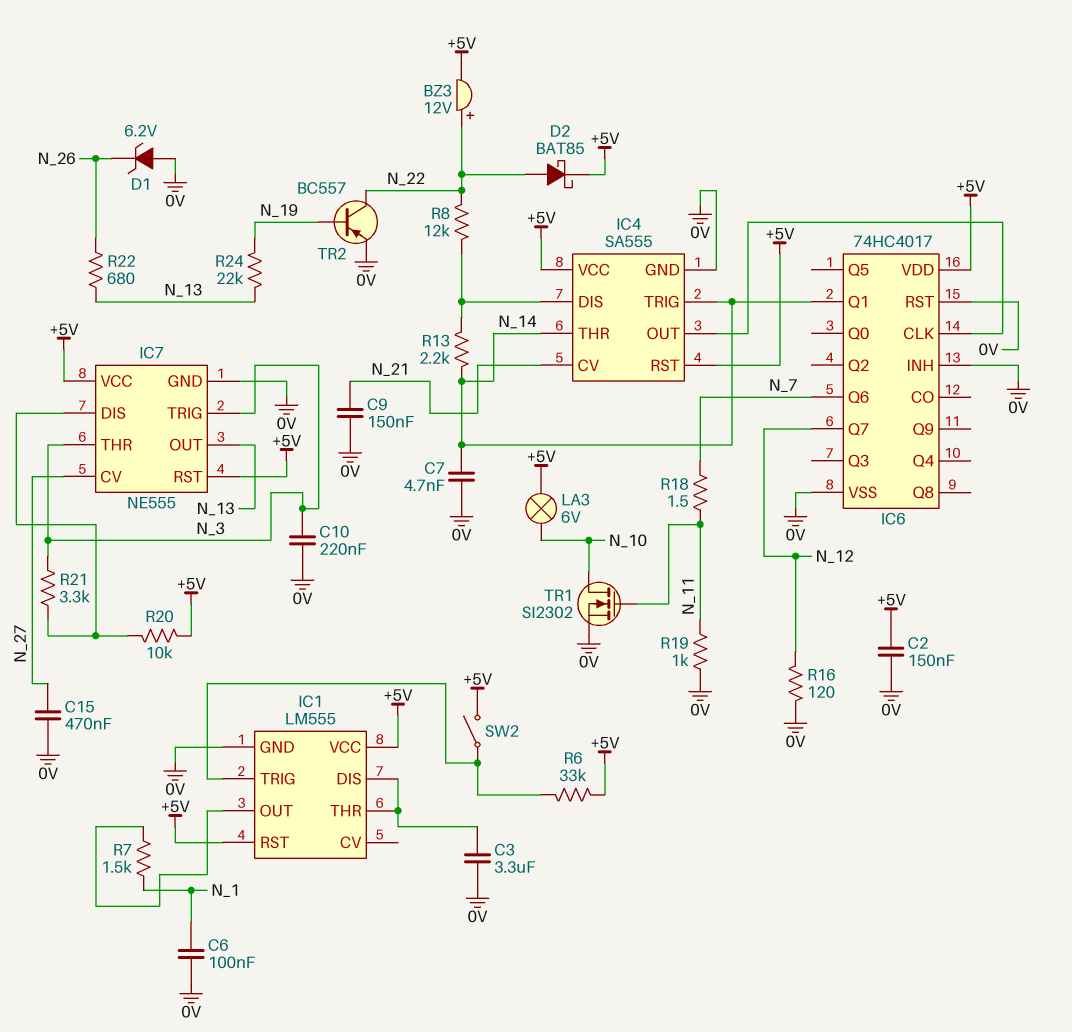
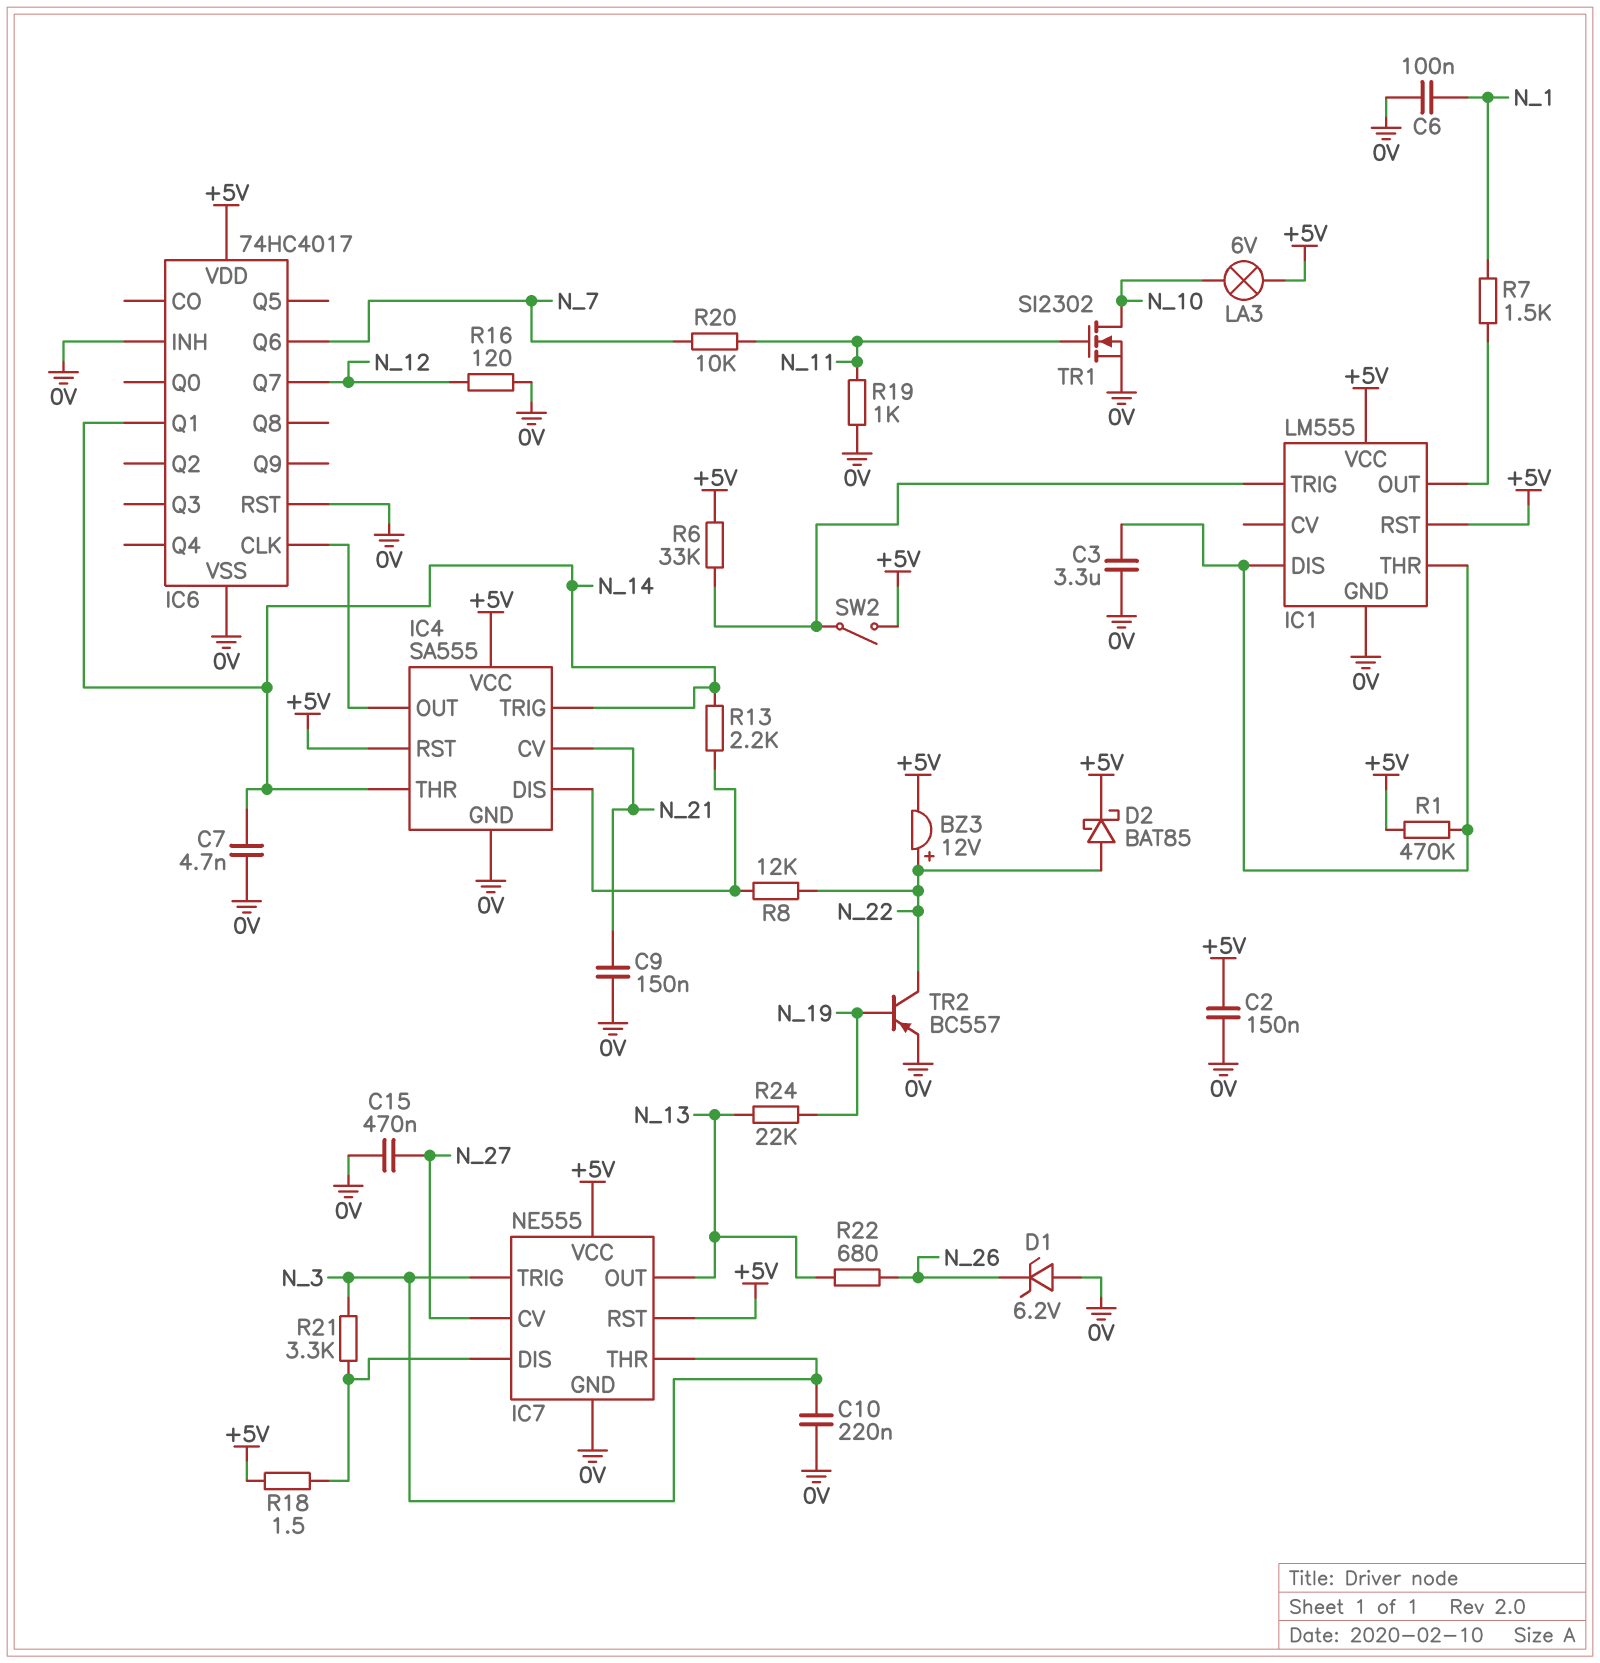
R1: none -> 470k (+5V, IC1/DIS)
R18: 1.5 (N_7, N_11) -> 1.5 (+5V, IC7/DIS)
R20: 10k (+5V, IC7/DIS) -> 10k (N_7, N_11)

